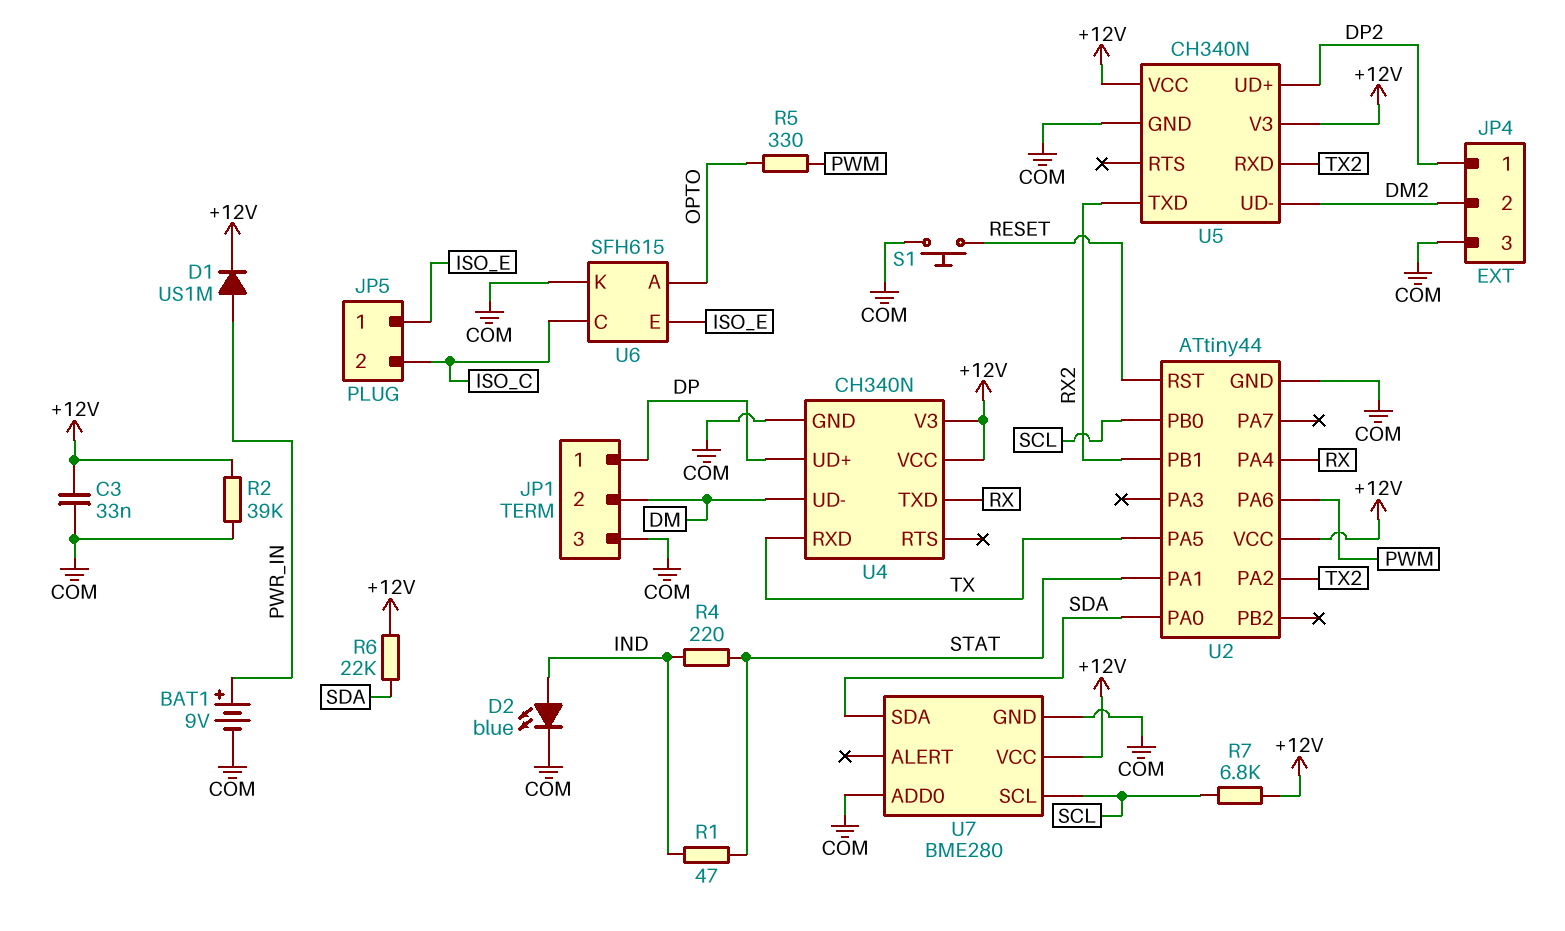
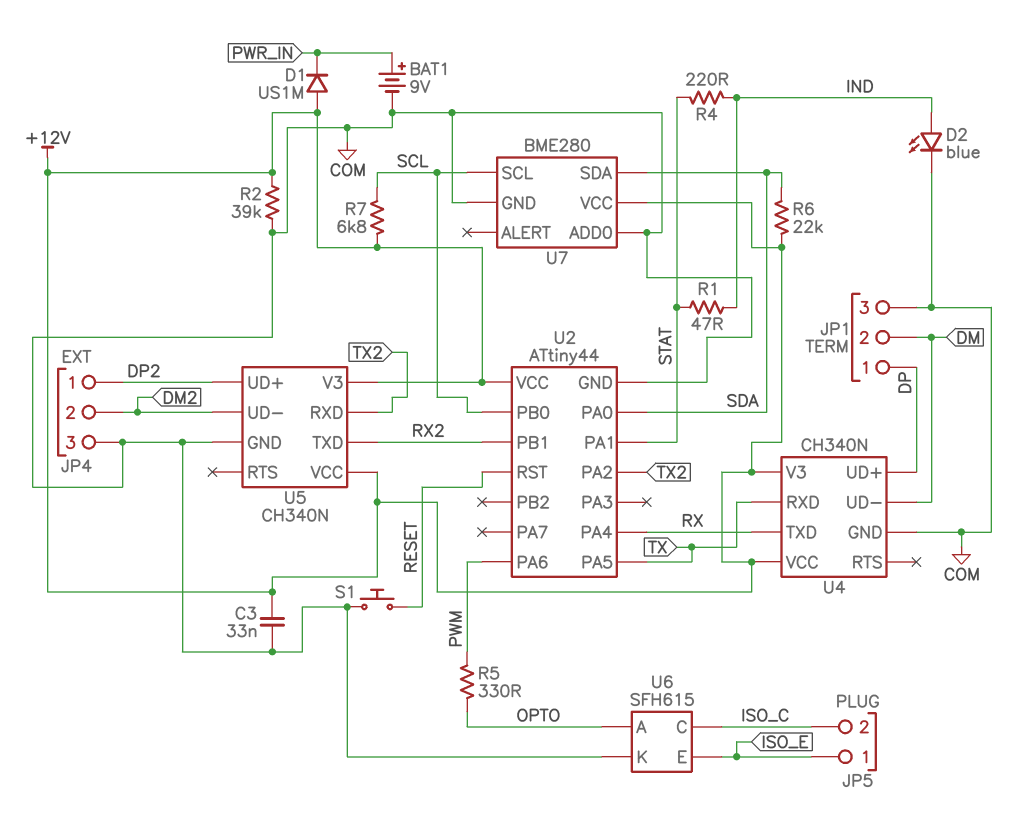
D1: diode US1M (A PWR_IN, K +12V) -> diode US1M (A +12V, K PWR_IN)

